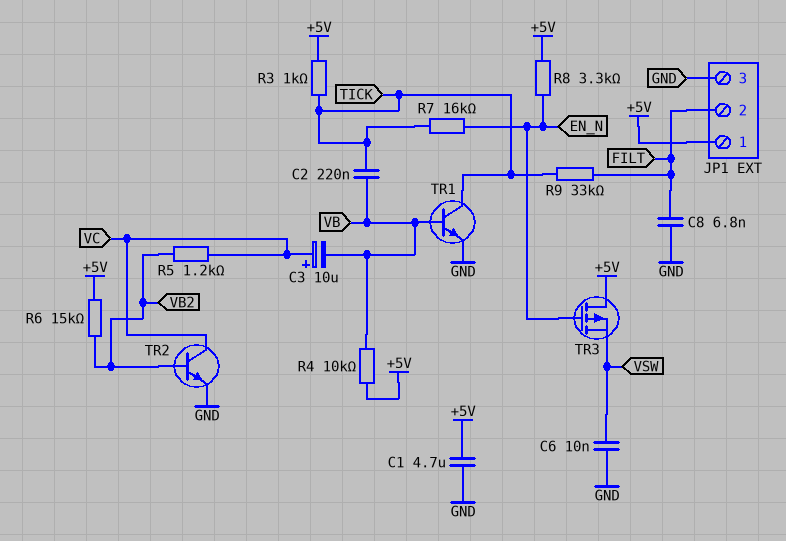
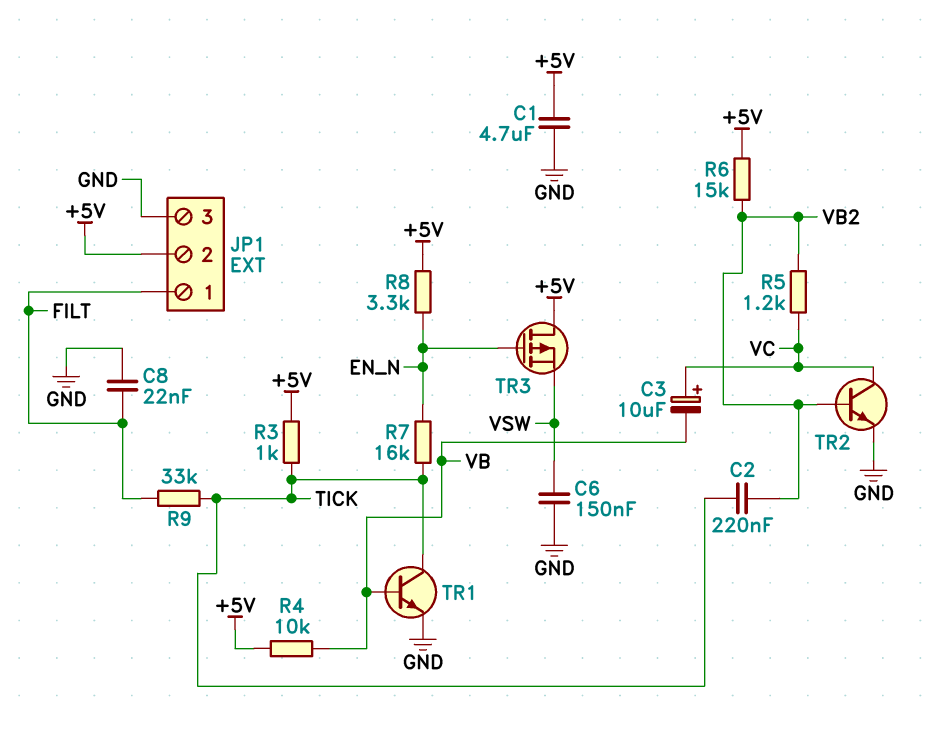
C2: 220nF (TICK, VB) -> 220nF (TICK, VB2)
C6: 10nF (GND, VSW) -> 150nF (GND, VSW)
C8: 6.8nF (FILT, GND) -> 22nF (FILT, GND)
JP1 pin 1: +5V -> FILT
JP1 pin 2: FILT -> +5V

